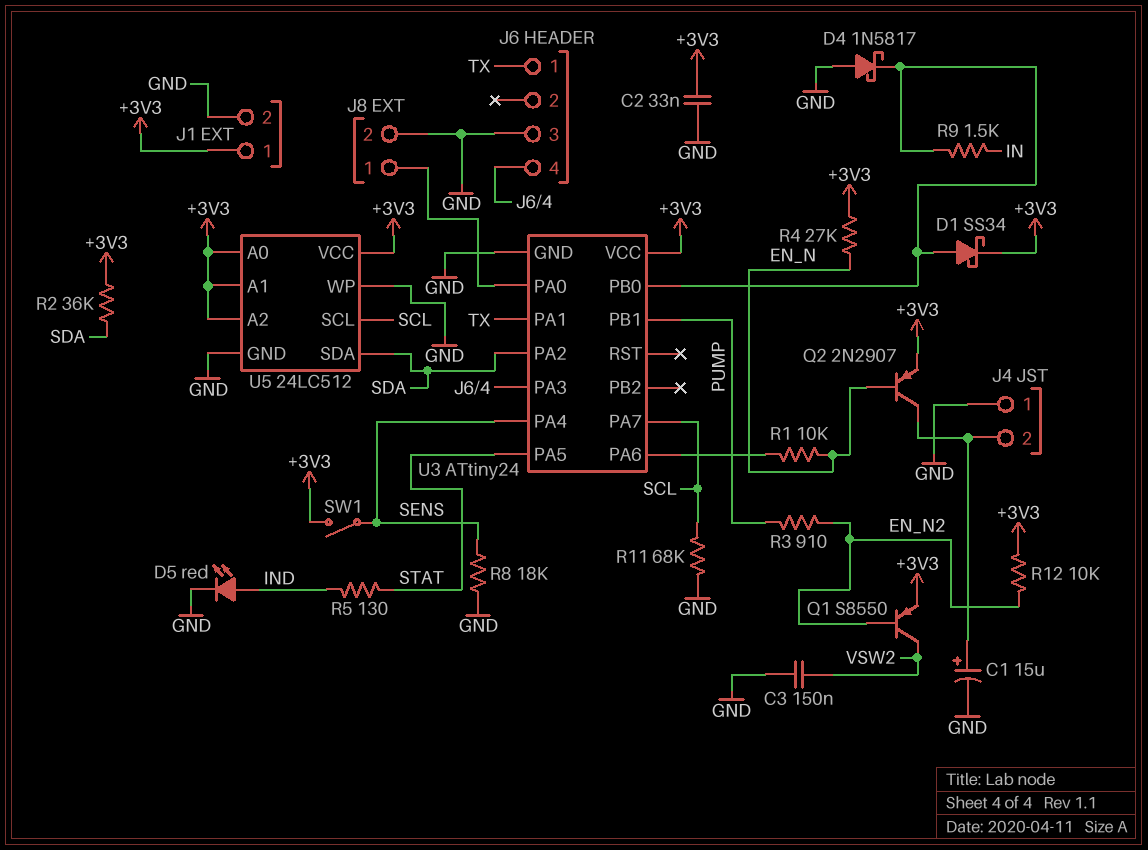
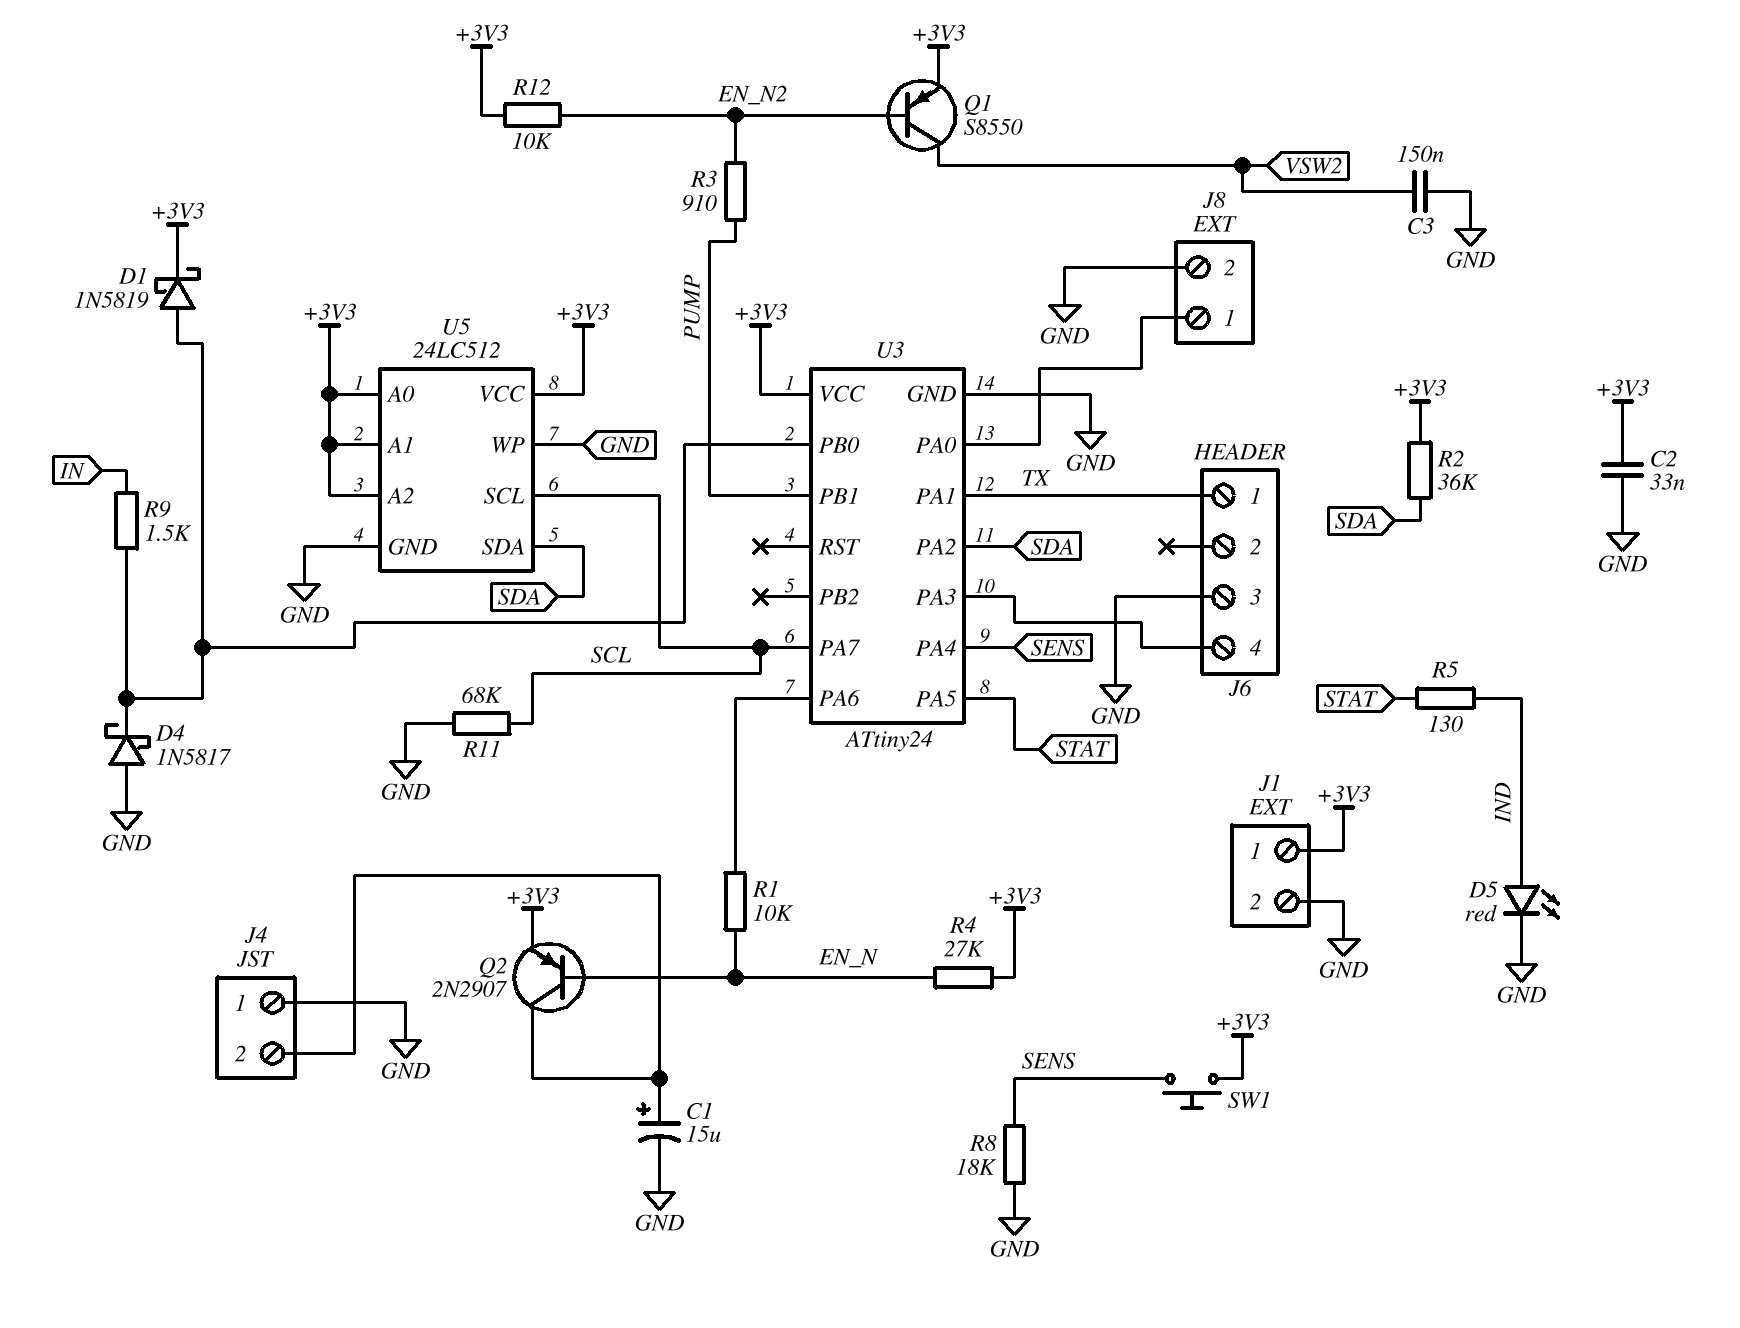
D1: schottky SS34 (A U3/PB0, K +3V3) -> schottky 1N5819 (A U3/PB0, K +3V3)
SW1: switch (+3V3, SENS) -> button (+3V3, SENS)

